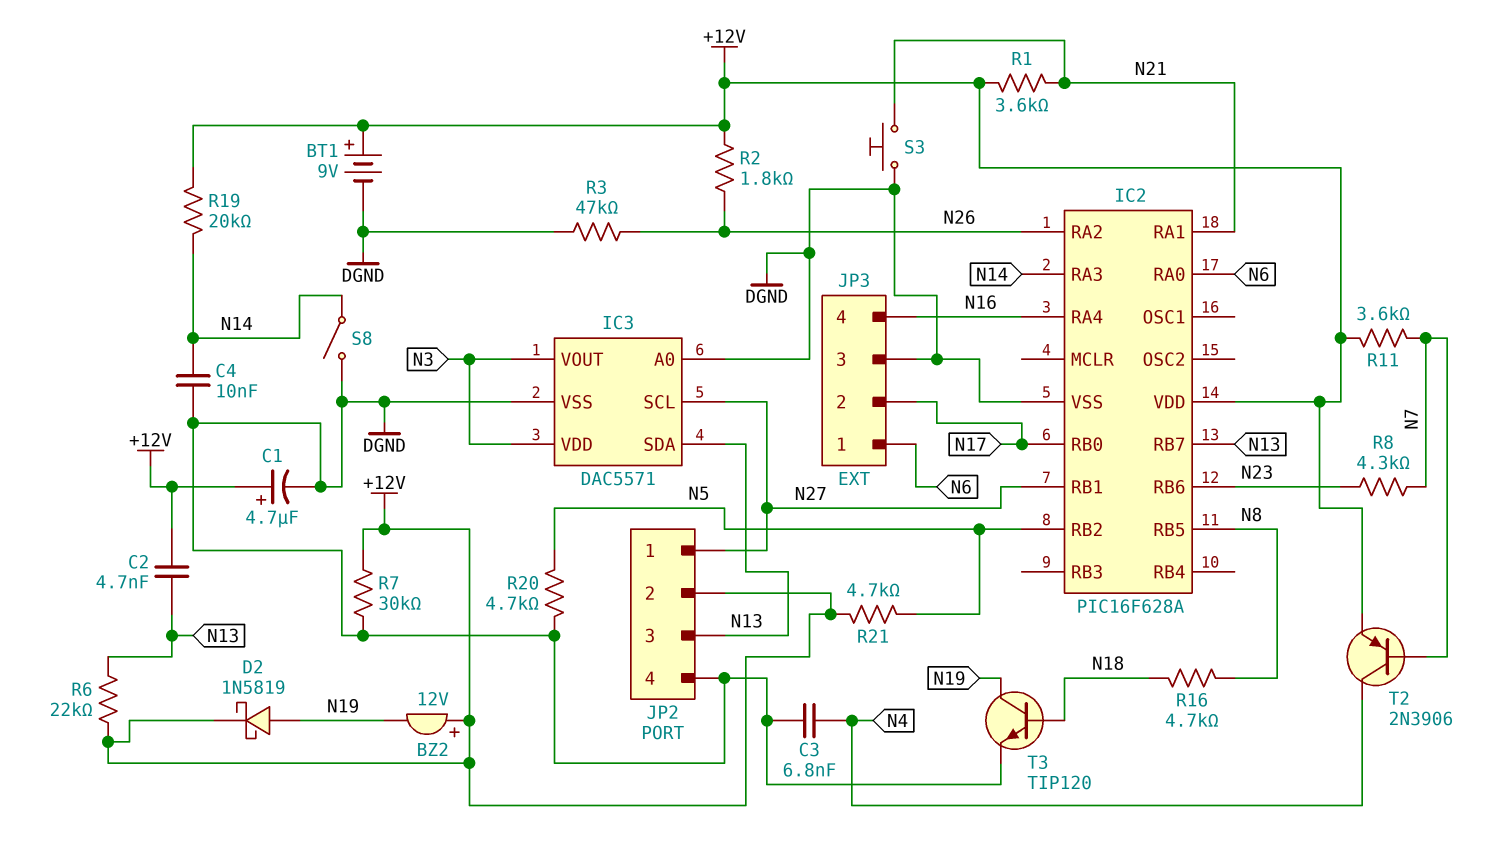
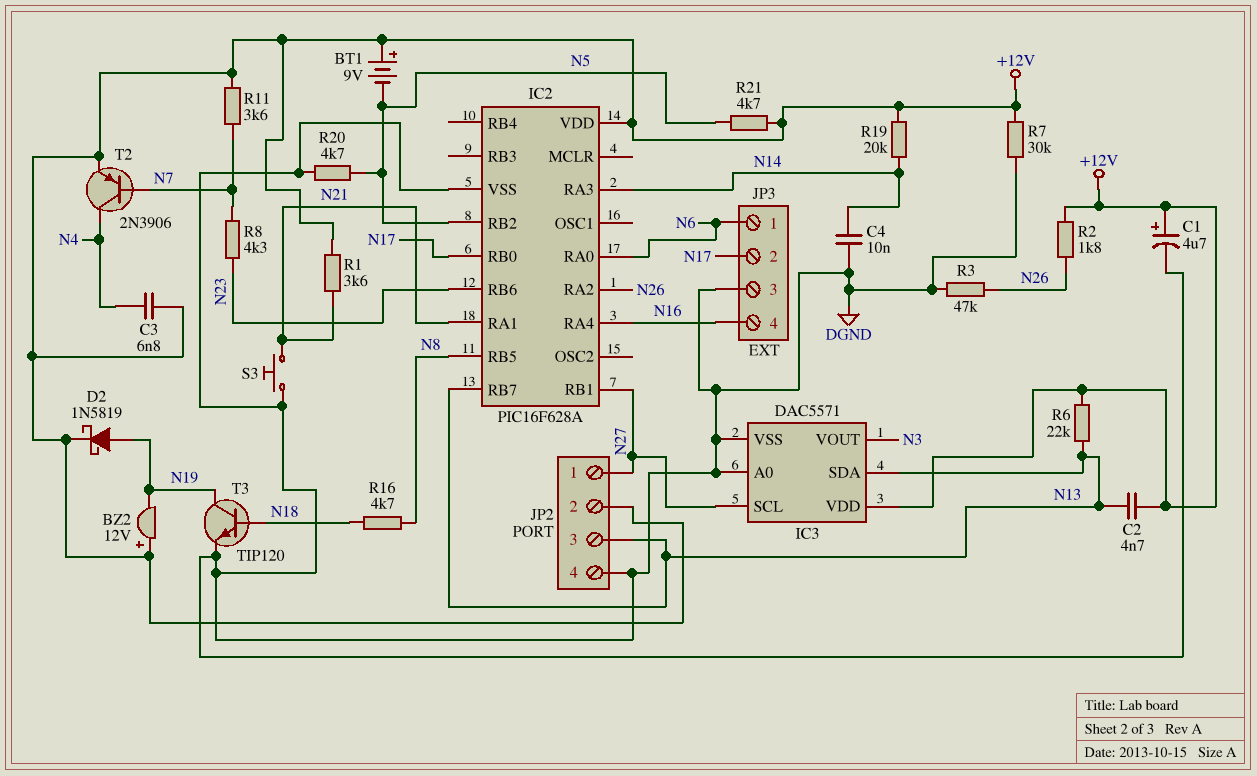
BT1: 9V (plus +12V, minus DGND) -> 9V (plus +12V, minus N5)
C3: 6.8nF (DGND, N4) -> 6.8nF (+12V, N4)
IC3 pin VDD: N3 -> +12V
S8: switch (DGND, N14) -> none

